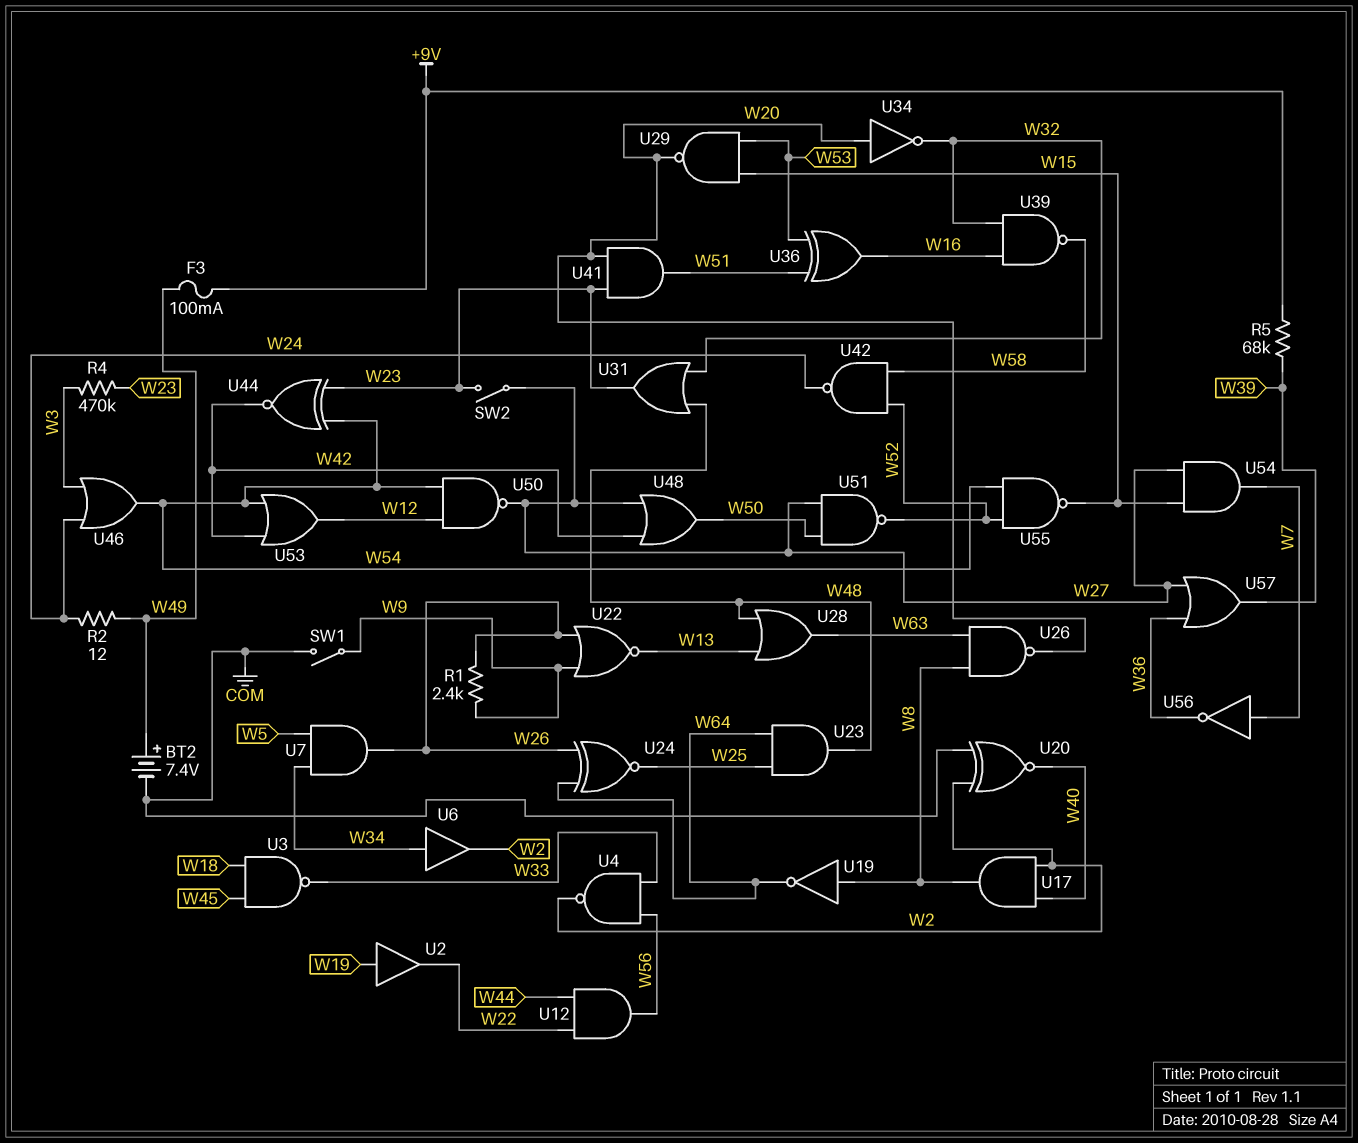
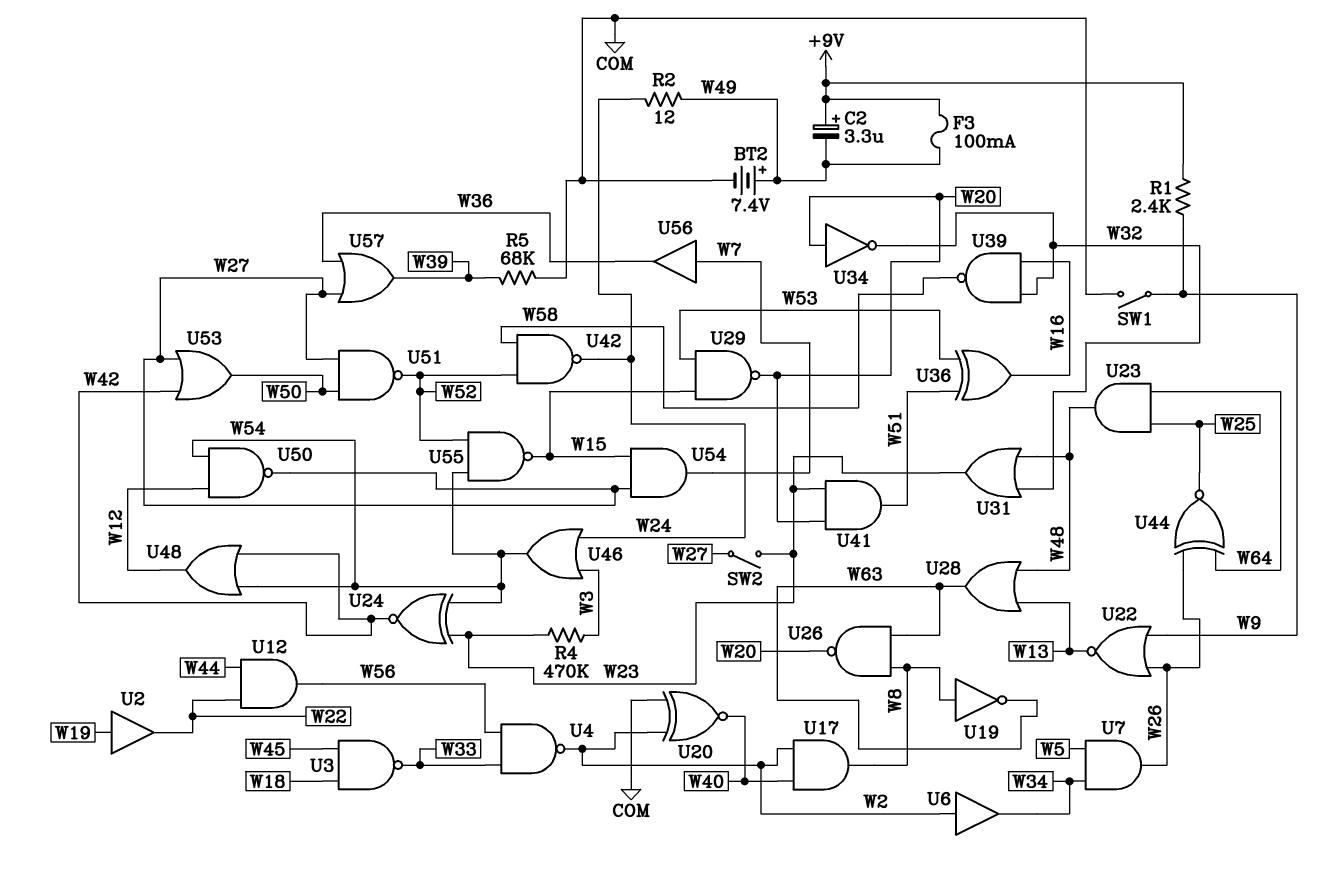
C2: none -> 3.3uF (plus +9V, minus W49)
R1: 2.4k (W9, W26) -> 2.4k (+9V, W9)
R5: 68k (+9V, W39) -> 68k (COM, W39)
U6: buffer (in W34, out W2) -> buffer (in W2, out W34)
U19: NOT (in W8, out W64) -> NOT (in W8, out W63)
U24: XNOR (in W26, in W64, out W25) -> XNOR (in W23, in W54, out W42)
U44: XNOR (in W23, in W54, out W42) -> XNOR (in W26, in W64, out W25)
U48: OR (in W27, in W42, out W50) -> OR (in W42, in W54, out W12)
U53: OR (in W42, in W54, out W12) -> OR (in W27, in W42, out W50)
U56: NOT (in W7, out W36) -> buffer (in W7, out W36)

